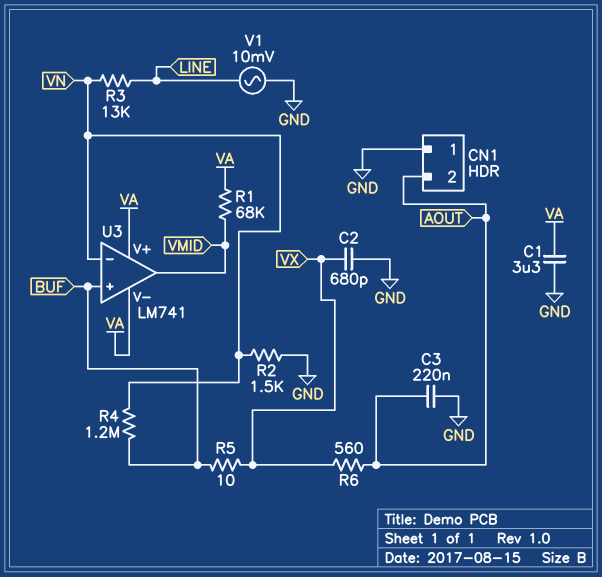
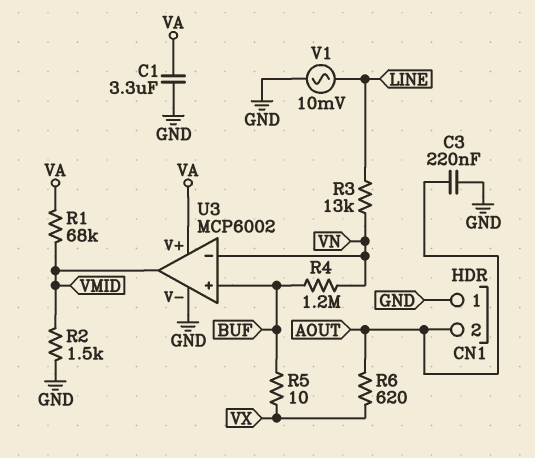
C2: 680pF (GND, VX) -> none
R2: 1.5k (GND, VN) -> 1.5k (GND, VMID)
R6: 560 (AOUT, VX) -> 620 (AOUT, VX)
U3: LM741 -> MCP6002
U3 pin V-: VA -> GND

